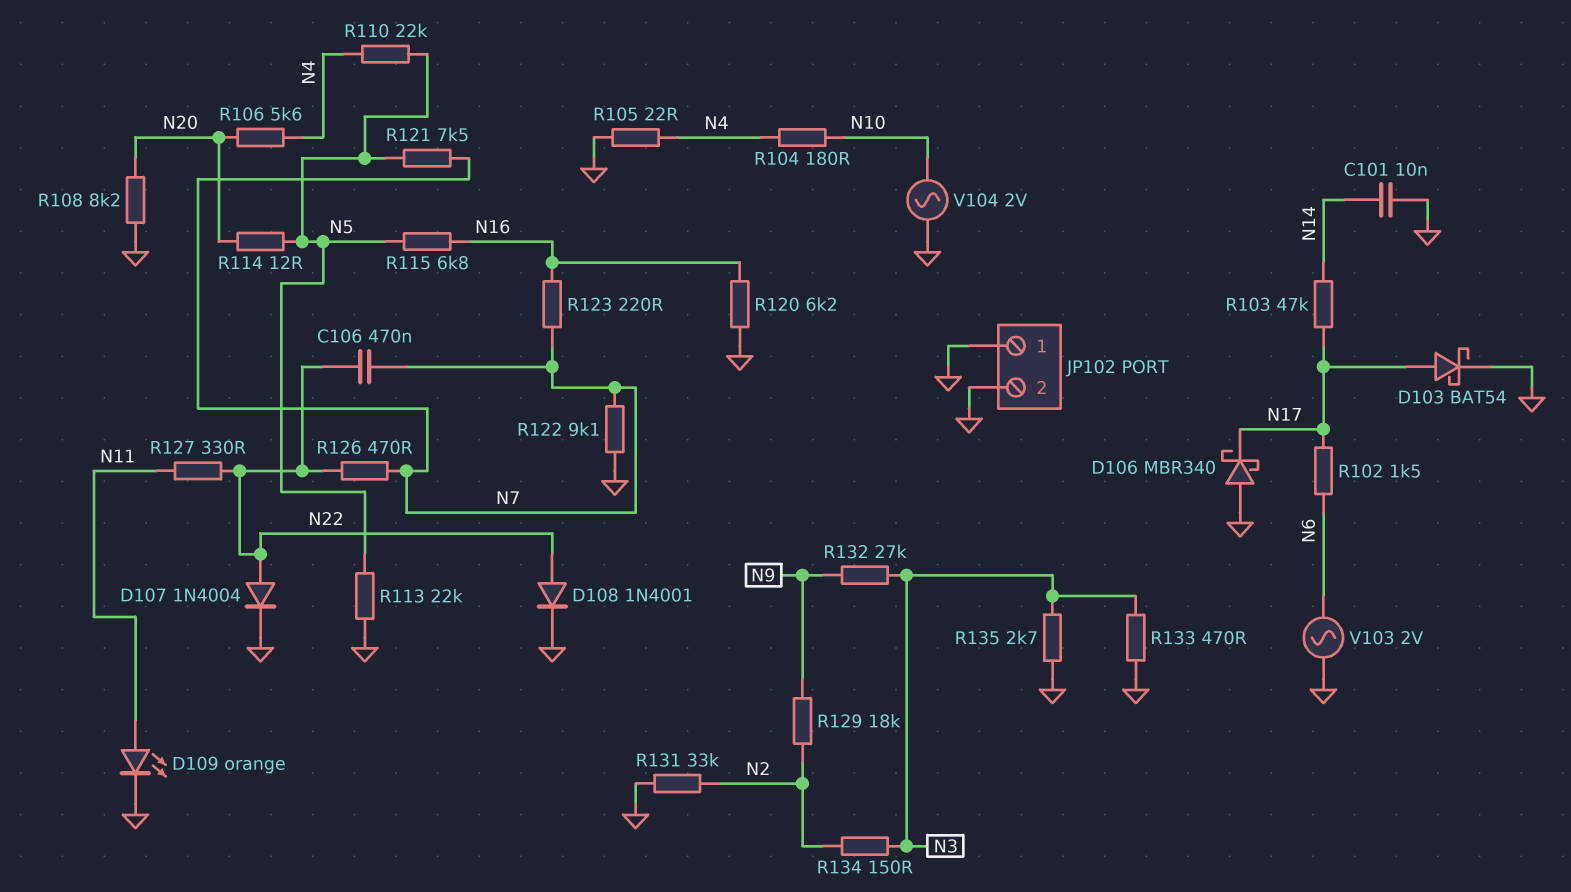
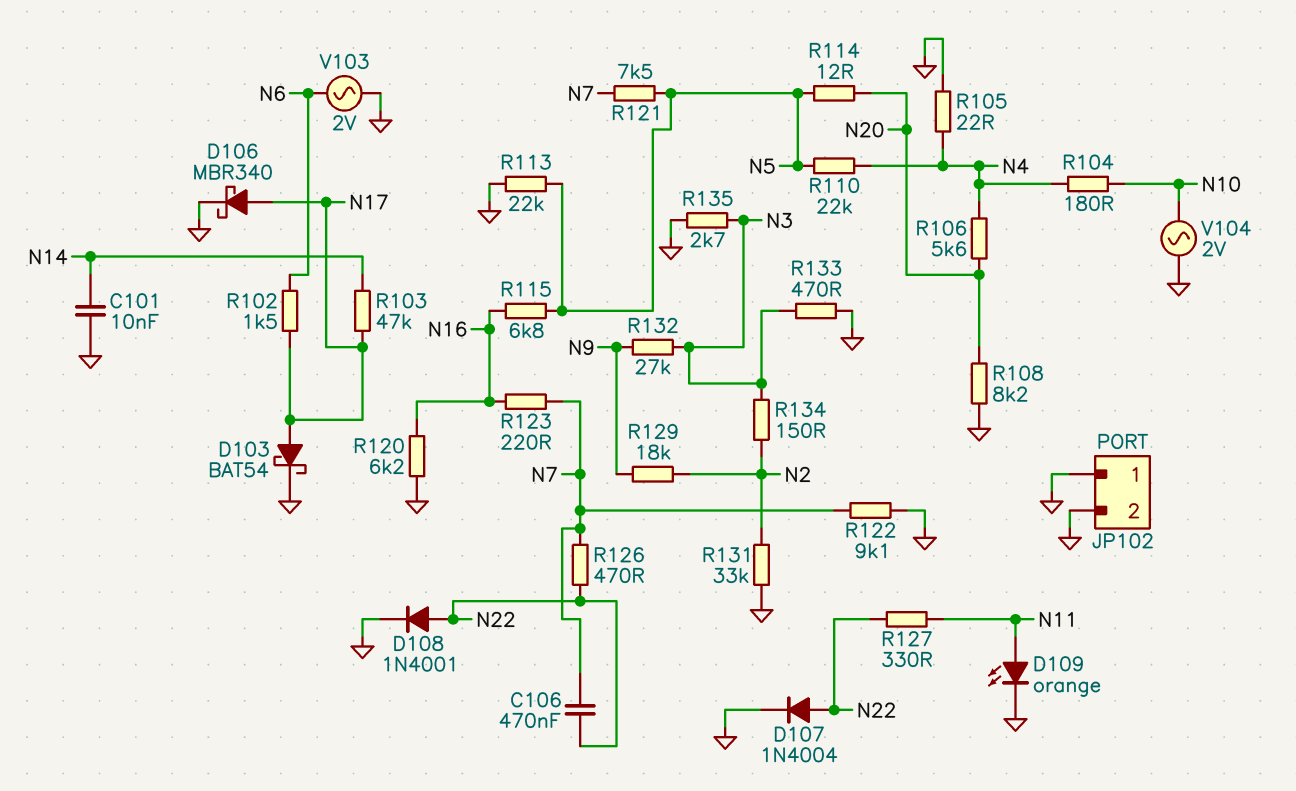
D106: schottky MBR340 (A GND, K N17) -> schottky MBR340 (A N17, K GND)

